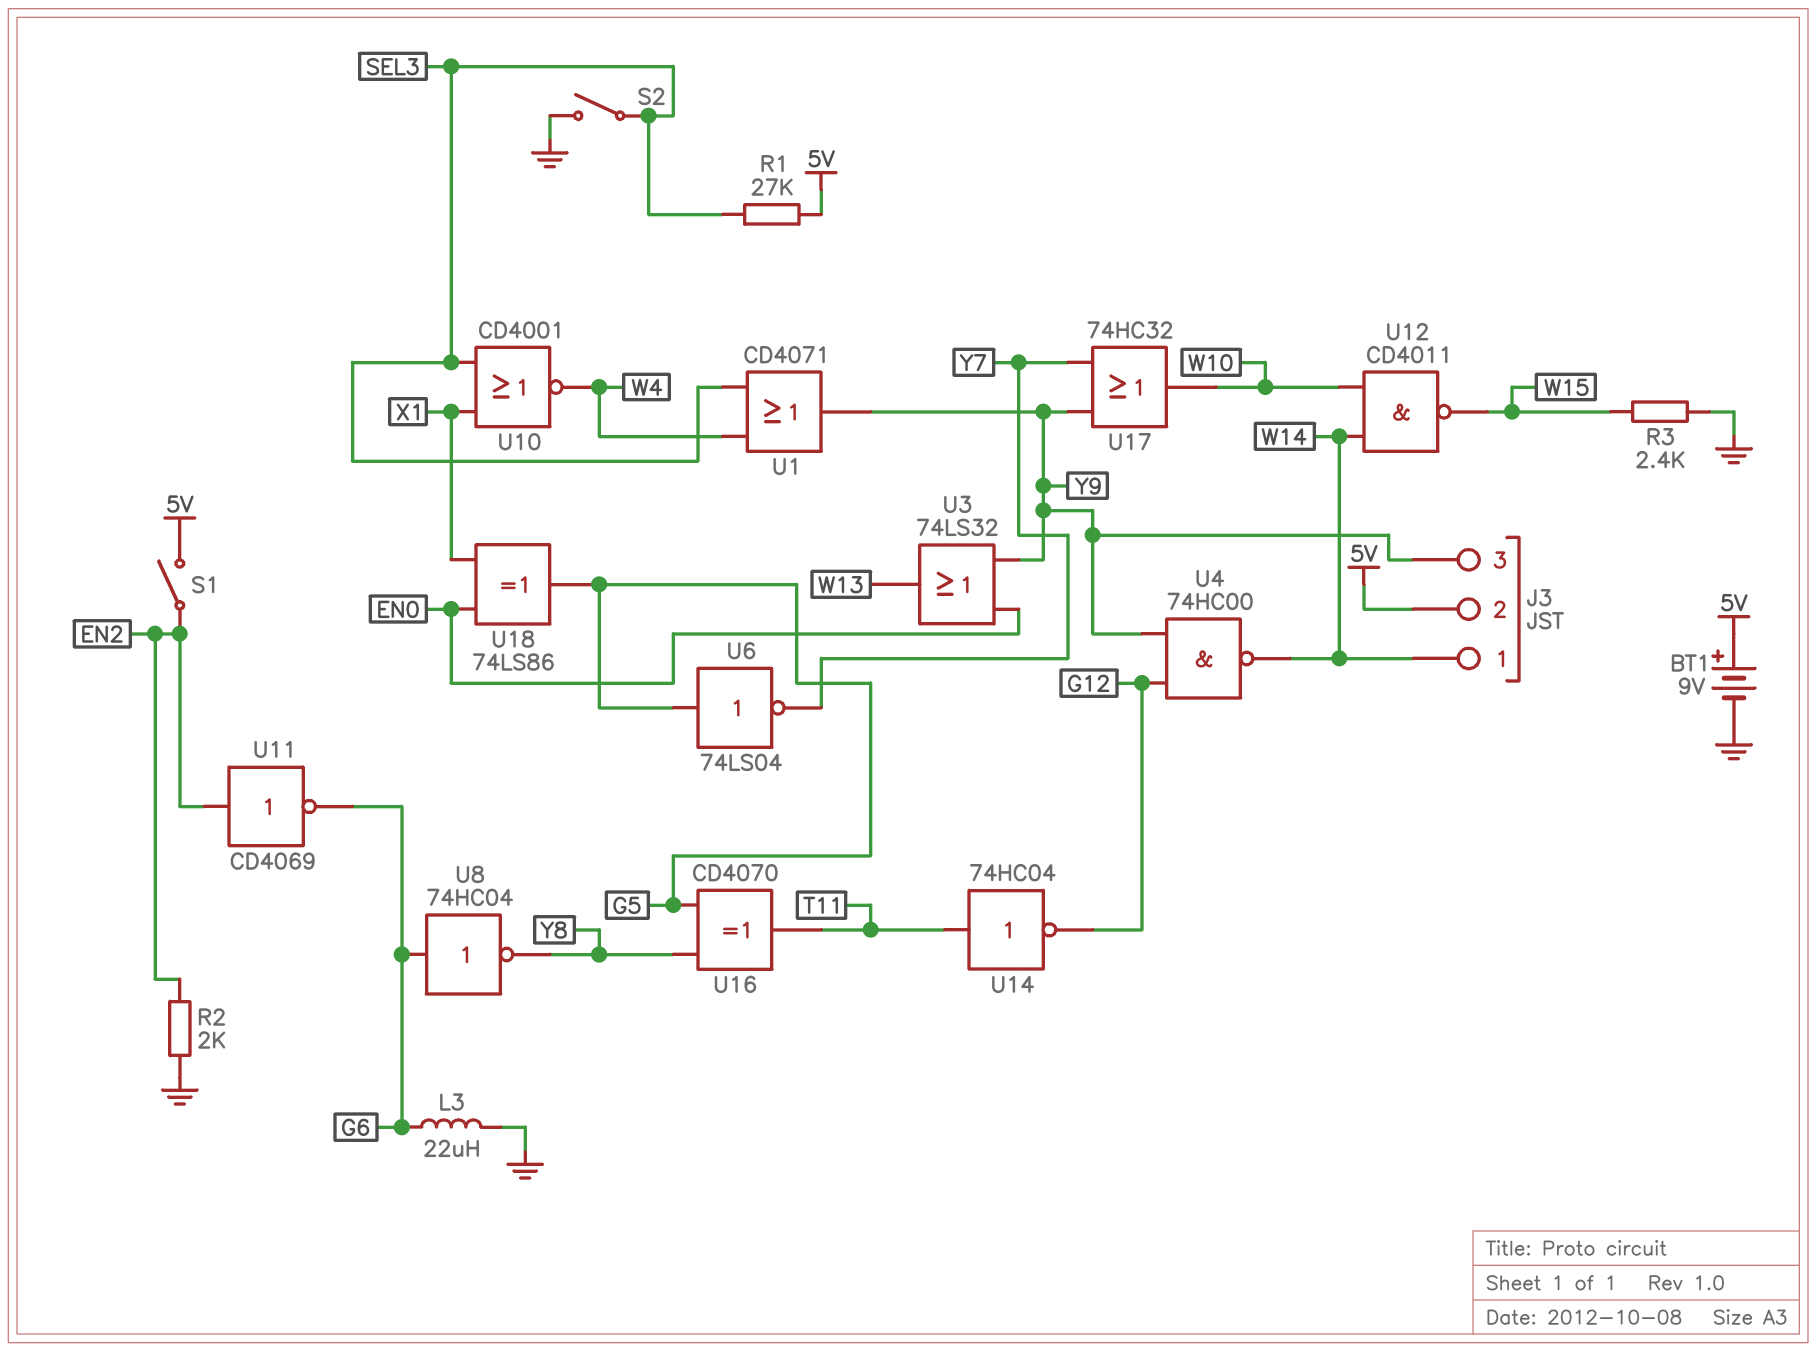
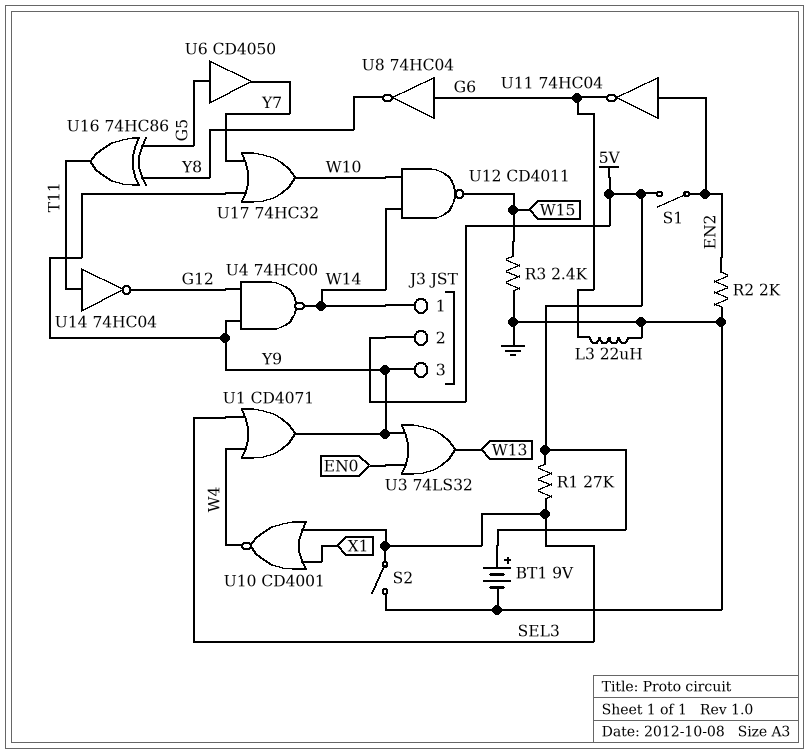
U6: NOT 74LS04 (in G5, out Y7) -> buffer CD4050 (in G5, out Y7)
U11: NOT CD4069 (in EN2, out G6) -> NOT 74HC04 (in EN2, out G6)
U16: XOR CD4070 (in G5, in Y8, out T11) -> XOR 74HC86 (in G5, in Y8, out T11)
U18: XOR 74LS86 (in EN0, in X1, out G5) -> none

